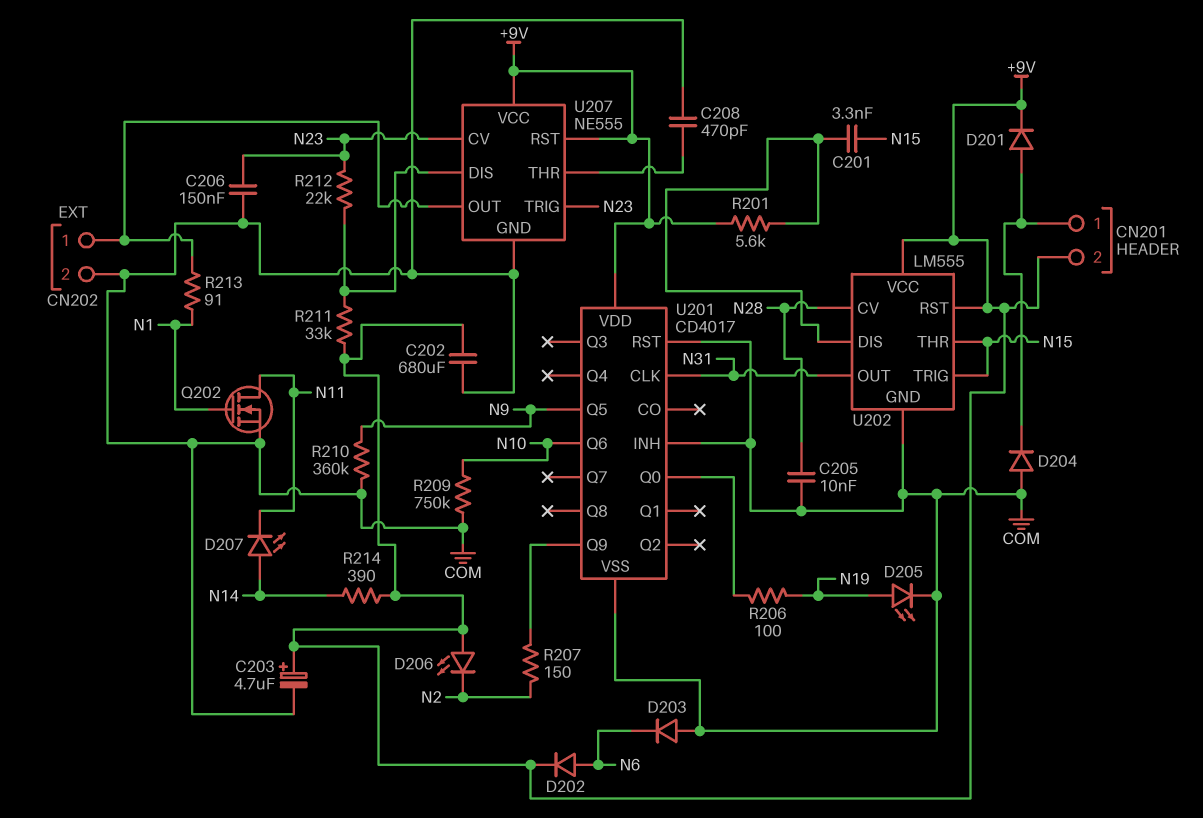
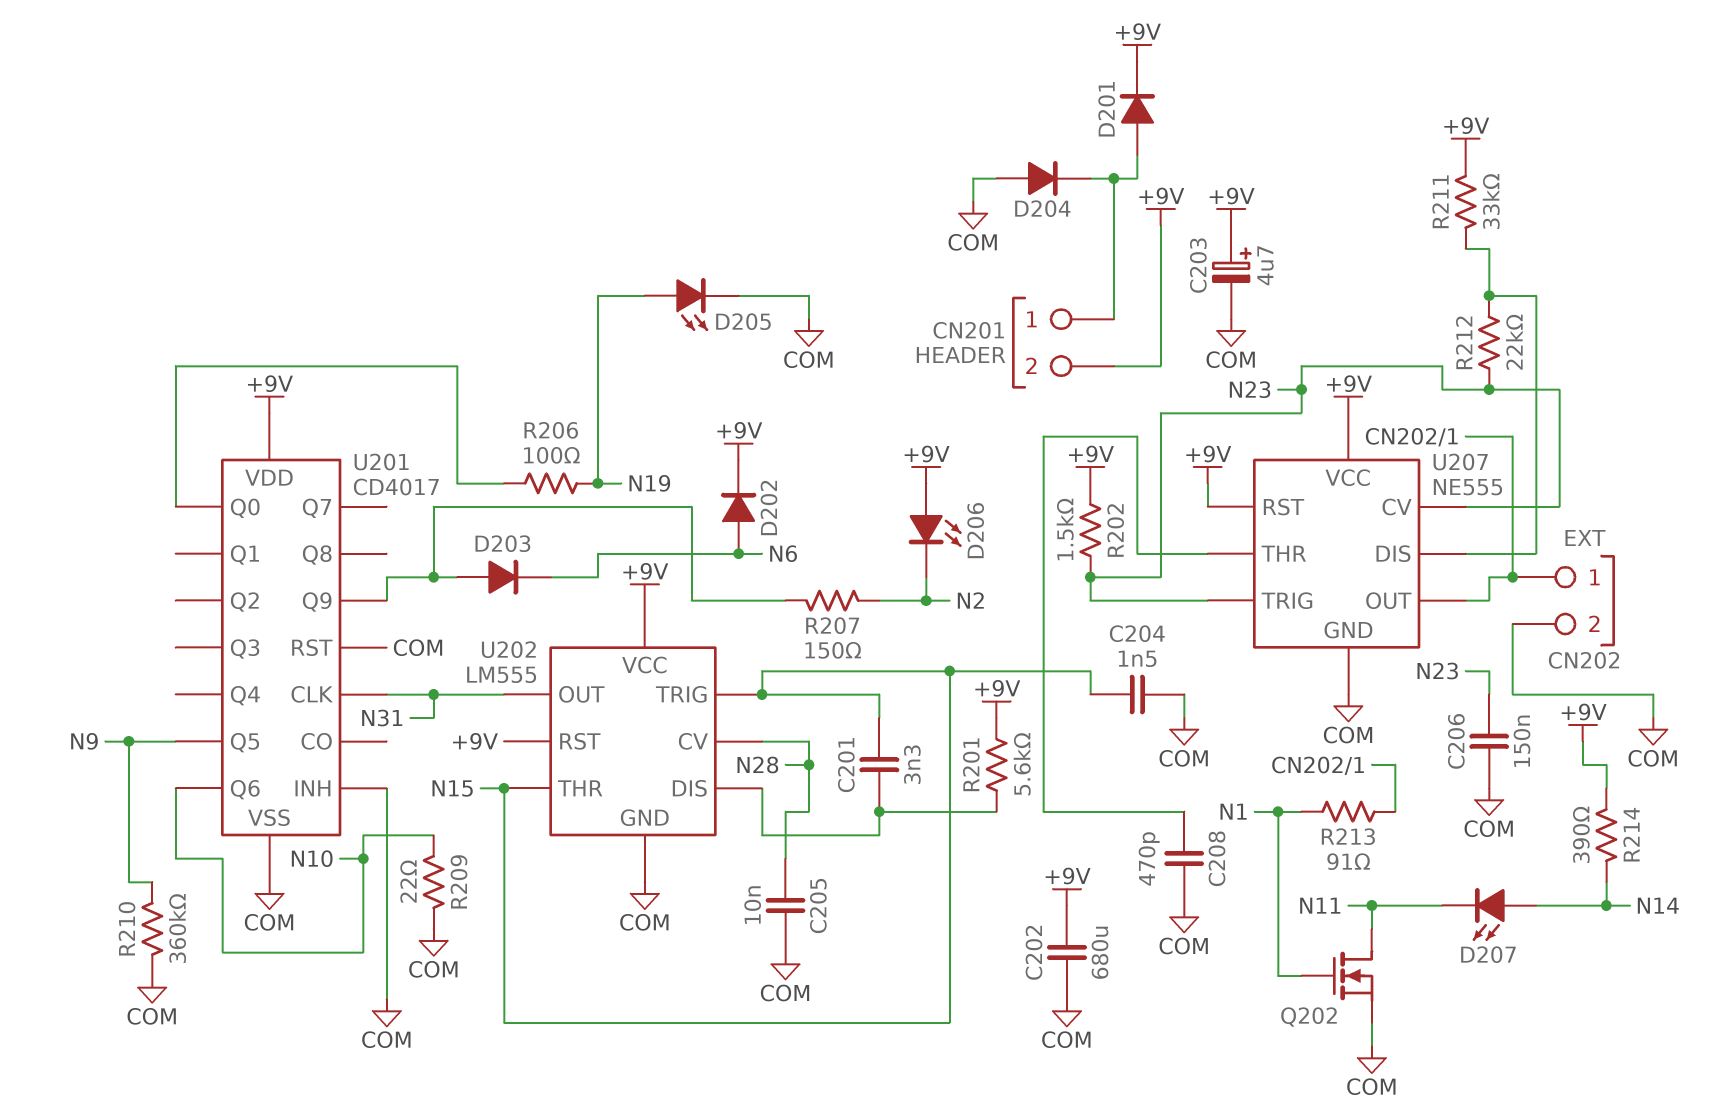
C204: none -> 1.5nF (COM, N15)
D203: diode (A COM, K N6) -> diode (A U201/Q9, K N6)
R202: none -> 1.5k (+9V, N23)
R209: 750k (COM, N10) -> 22 (COM, N10)

